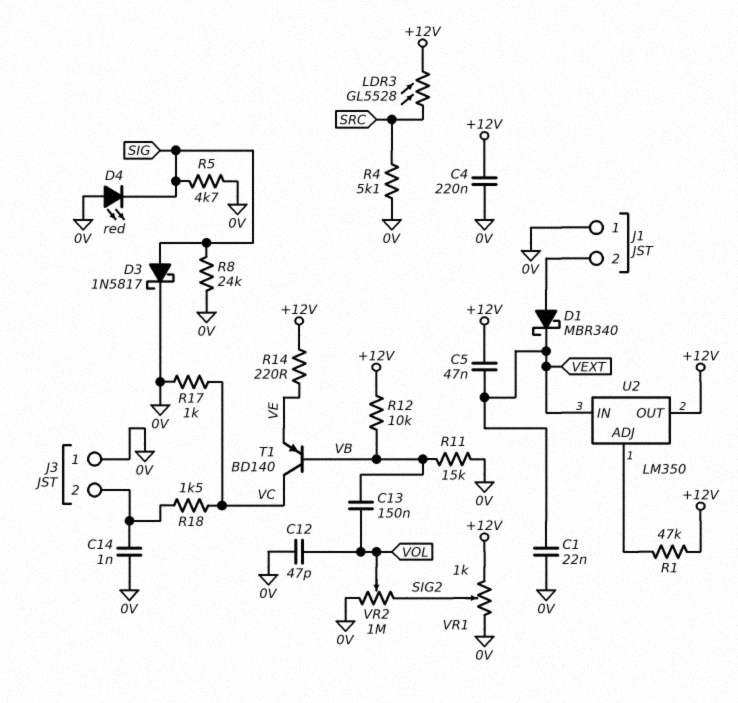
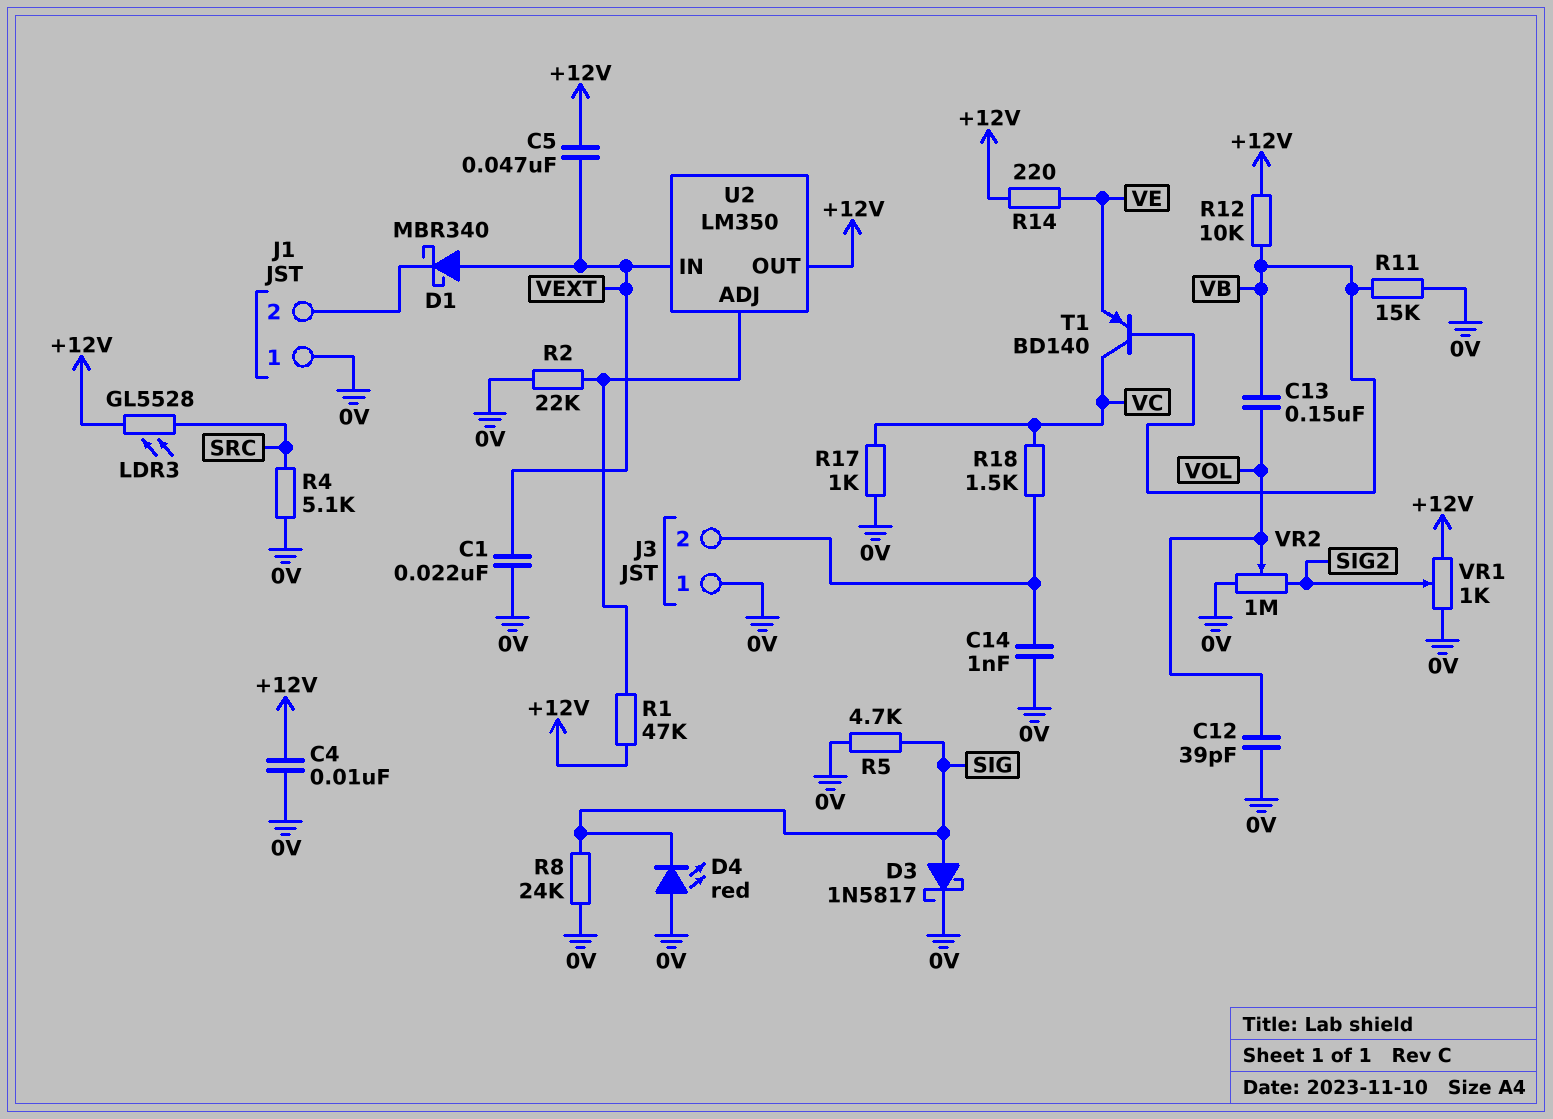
C4: 220nF (+12V, 0V) -> 10nF (+12V, 0V)
C12: 47pF (0V, VOL) -> 39pF (0V, VOL)
D1: schottky MBR340 (A J1/2, K VEXT) -> schottky MBR340 (A VEXT, K J1/2)
R2: none -> 22k (0V, U2/ADJ)

